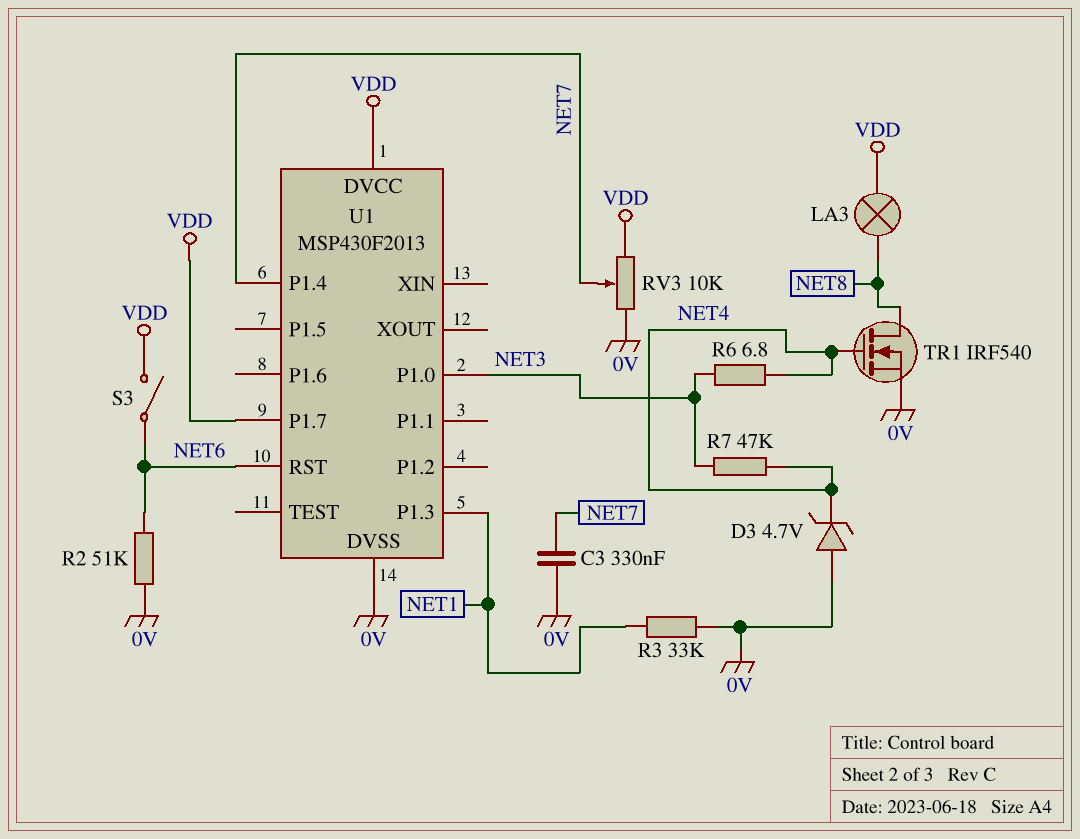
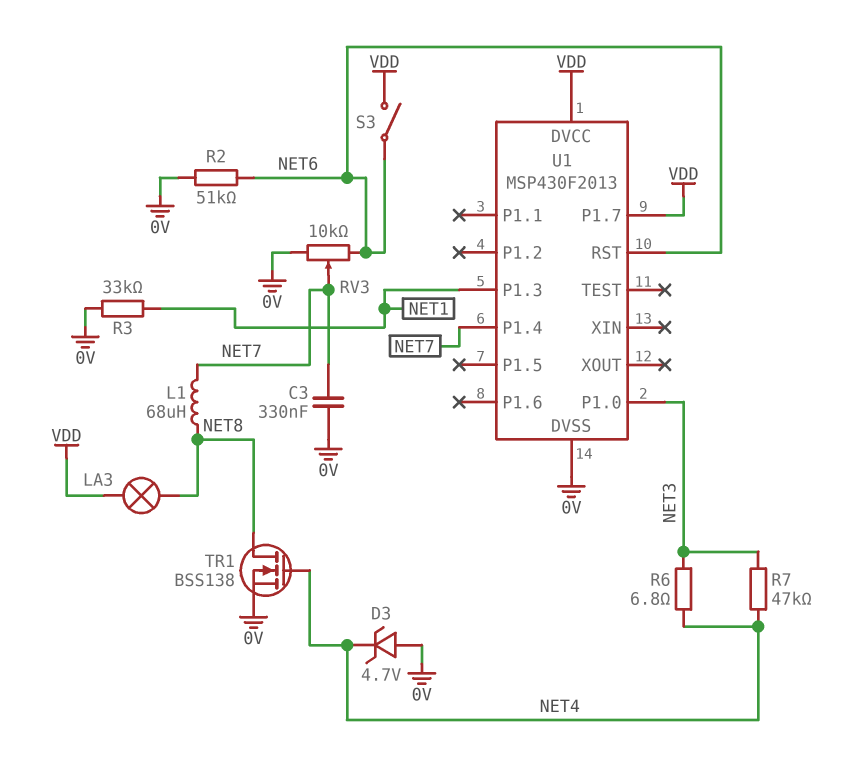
L1: none -> 68uH (NET7, NET8)
RV3: 10k (0V, VDD, wiper NET7) -> 10k (0V, NET6, wiper NET7)
TR1: NMOS IRF540 (G NET4, D NET8, S 0V) -> NMOS BSS138 (G NET4, D NET8, S 0V)

